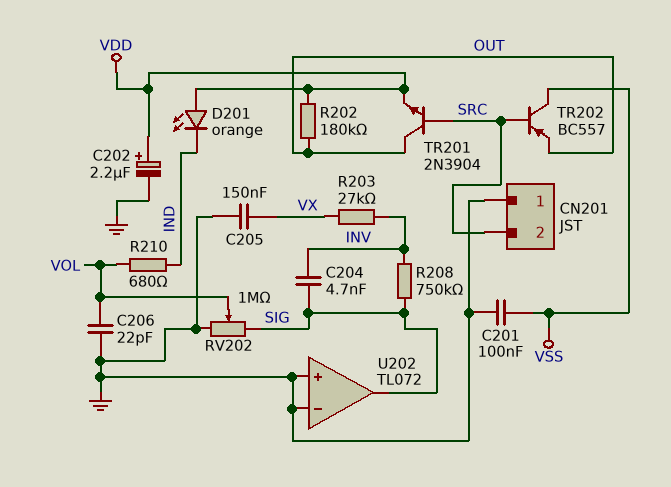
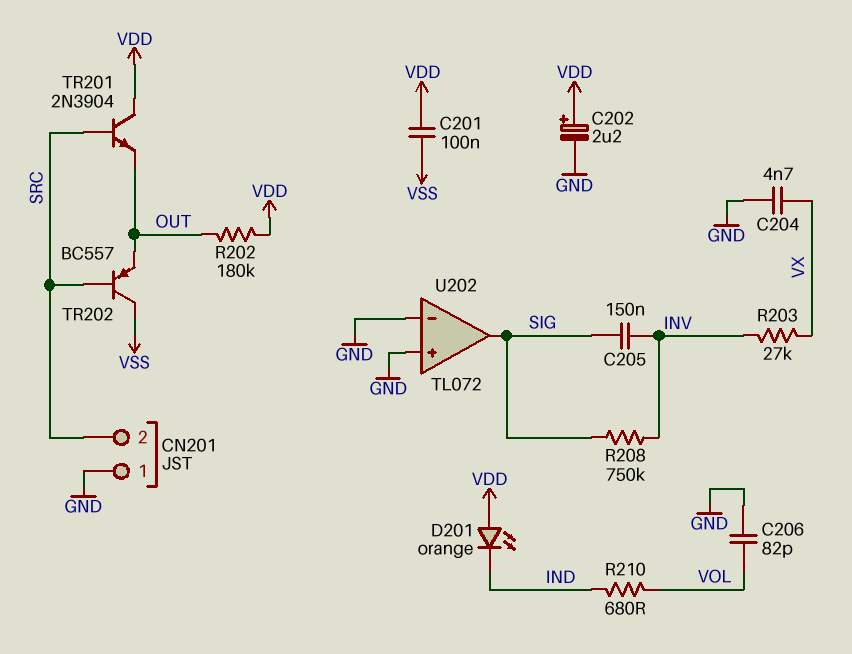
C201: 100nF (GND, VSS) -> 100nF (VDD, VSS)
C204: 4.7nF (INV, SIG) -> 4.7nF (GND, VX)
C205: 150nF (GND, VX) -> 150nF (INV, SIG)
C206: 22pF (GND, VOL) -> 82pF (GND, VOL)
RV202: 1M (GND, SIG, wiper VOL) -> none
TR201: NPN 2N3904 (B SRC, C OUT, E VDD) -> NPN 2N3904 (B SRC, C VDD, E OUT)

